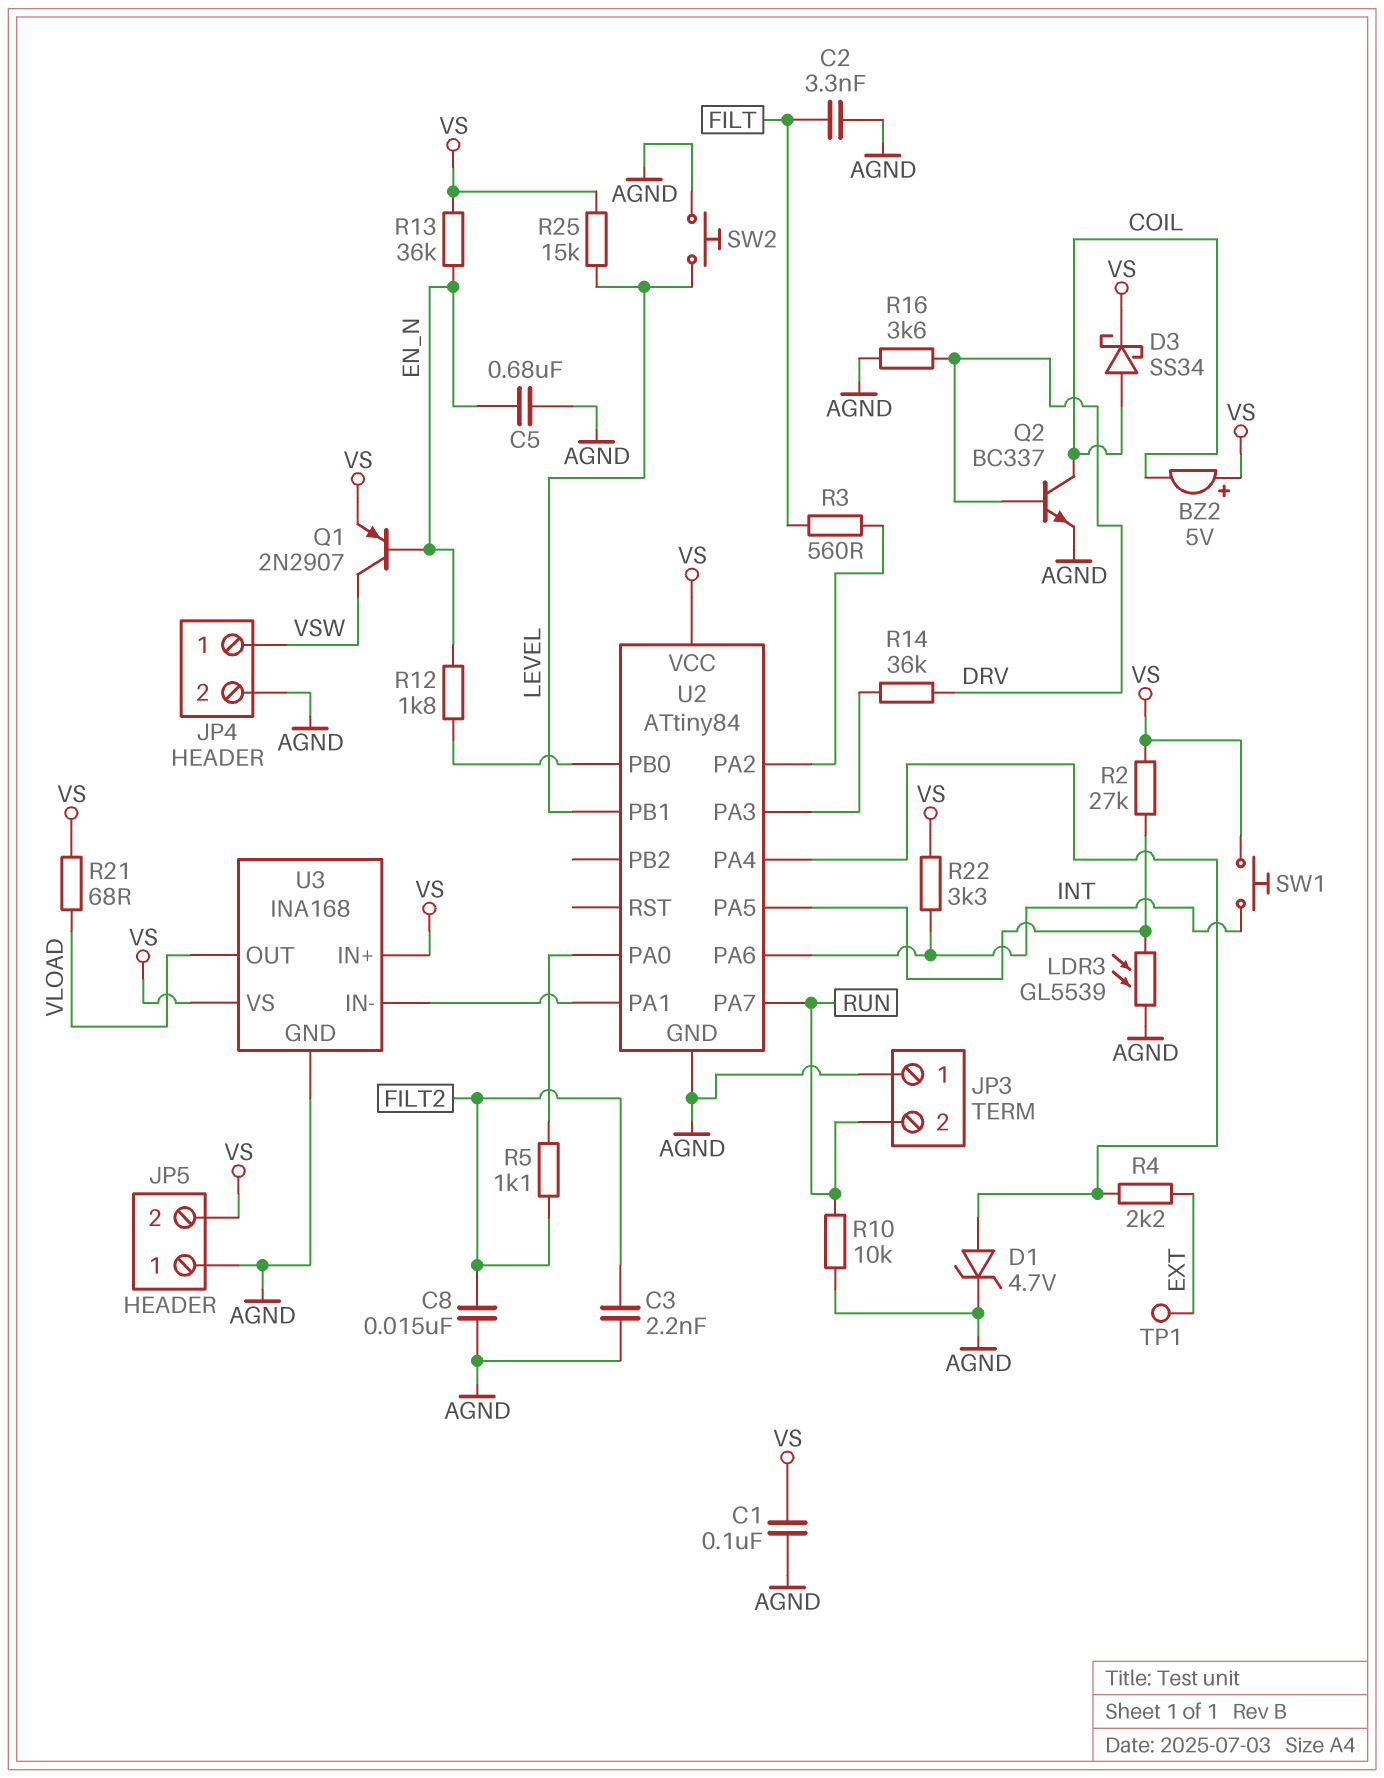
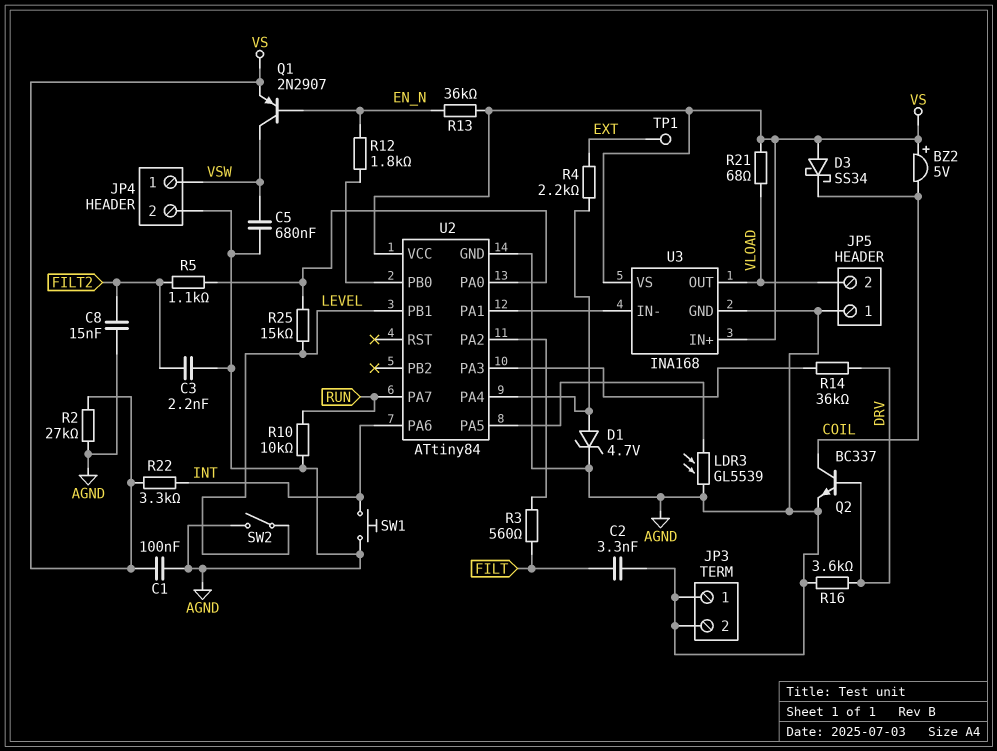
C5: 680nF (AGND, EN_N) -> 680nF (AGND, VSW)
D3: schottky SS34 (A COIL, K VS) -> schottky SS34 (A VS, K COIL)
JP3 pin 2: RUN -> AGND
JP5 pin 2: VS -> VLOAD
R2: 27k (U2/PA5, VS) -> 27k (AGND, VS)
R25: 15k (LEVEL, VS) -> 15k (LEVEL, U2/PA0)
SW1: button (INT, VS) -> button (AGND, INT)
SW2: button (AGND, LEVEL) -> switch (AGND, LEVEL)

